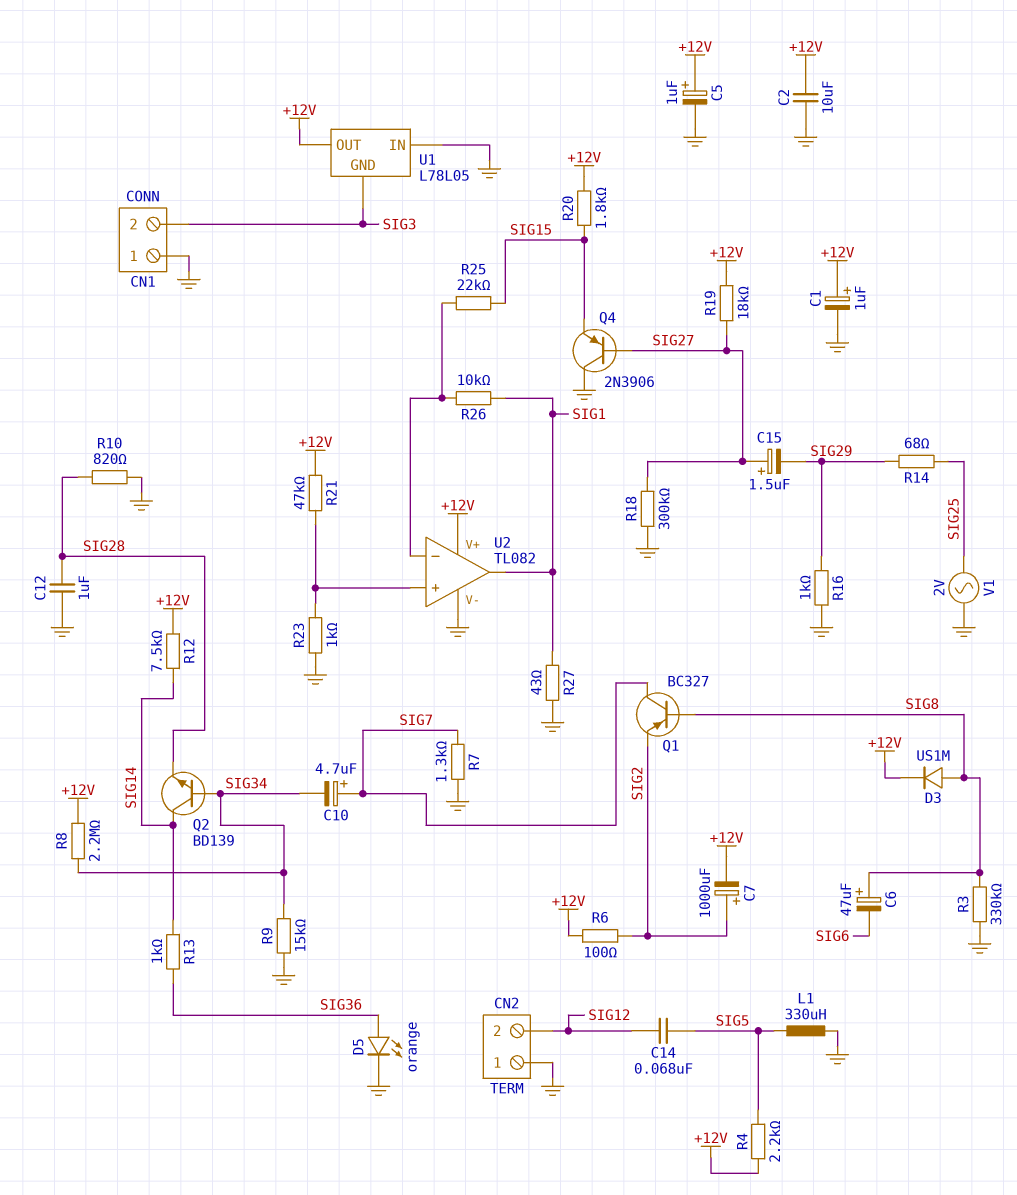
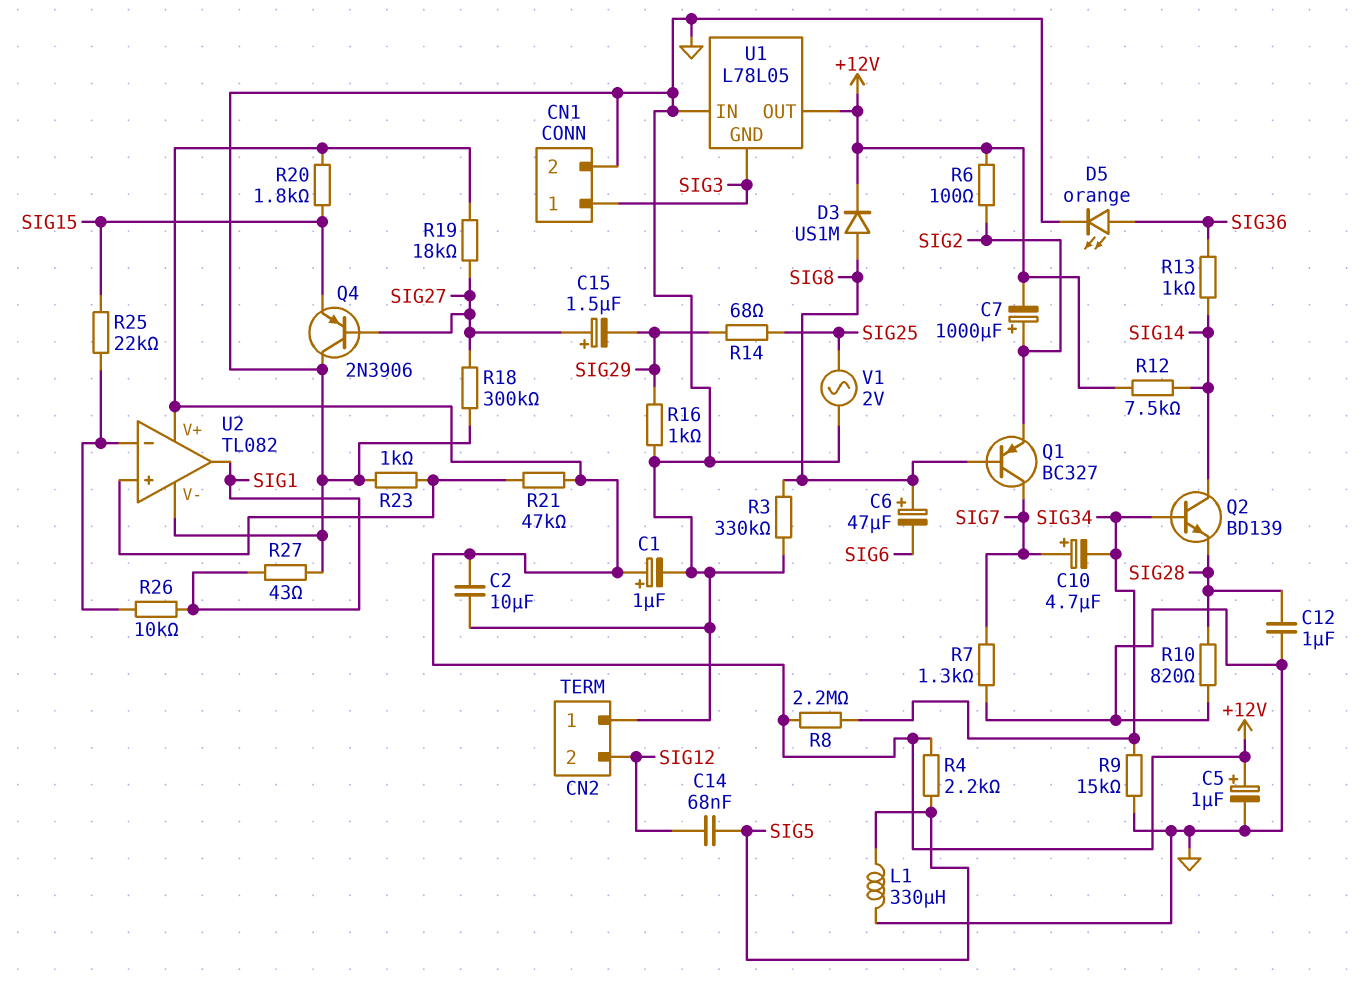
CN1 pin 1: GND -> SIG3
CN1 pin 2: SIG3 -> GND

